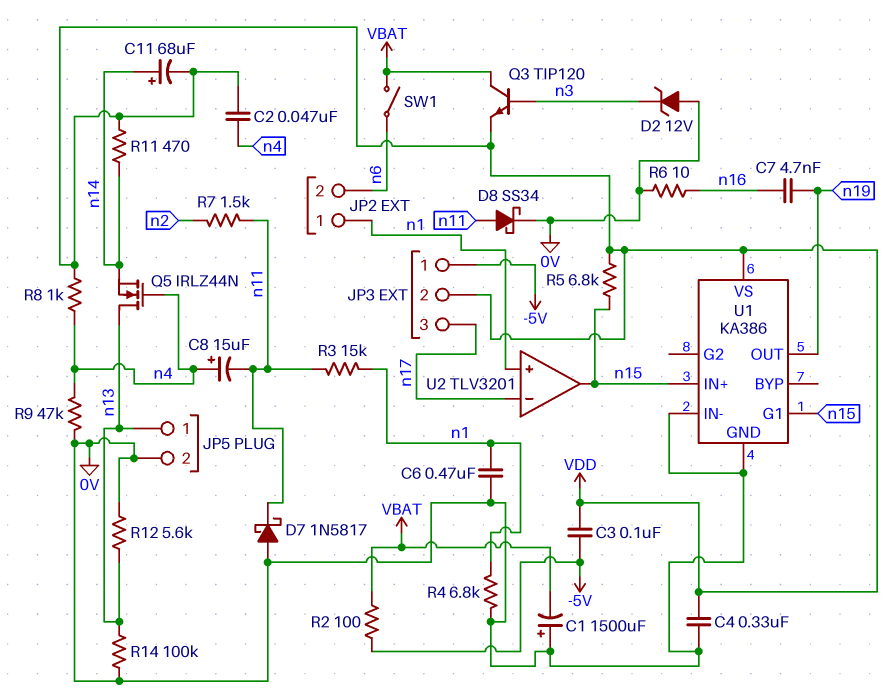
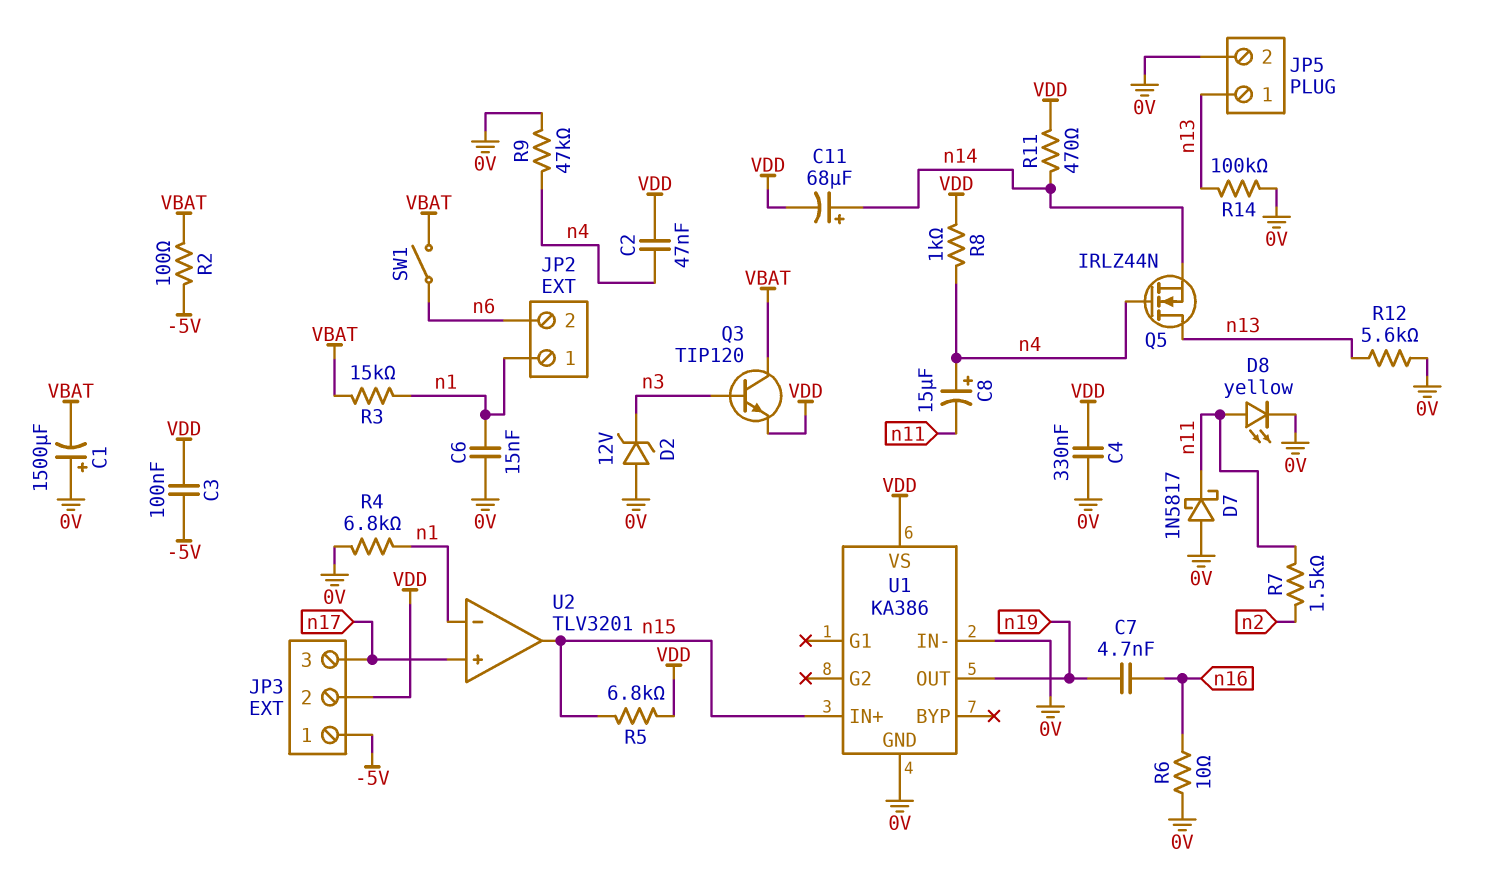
C6: 470nF (0V, n1) -> 15nF (0V, n1)
D8: schottky SS34 (A n11, K 0V) -> LED yellow (A n11, K 0V)
R3: 15k (n1, n11) -> 15k (VBAT, n1)
U1 pin G1: n15 -> none
U2 pin in+: n1 -> n17
U2 pin in-: n17 -> n1

